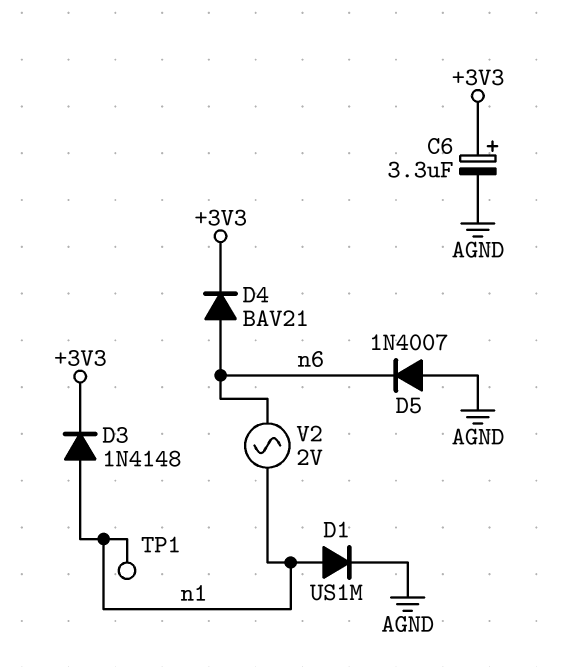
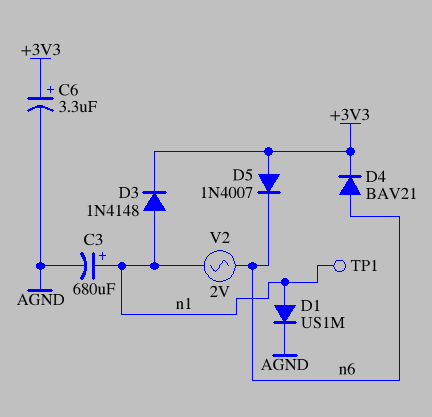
C3: none -> 680uF (plus n1, minus AGND)
D5: diode 1N4007 (A AGND, K n6) -> diode 1N4007 (A +3V3, K n6)

